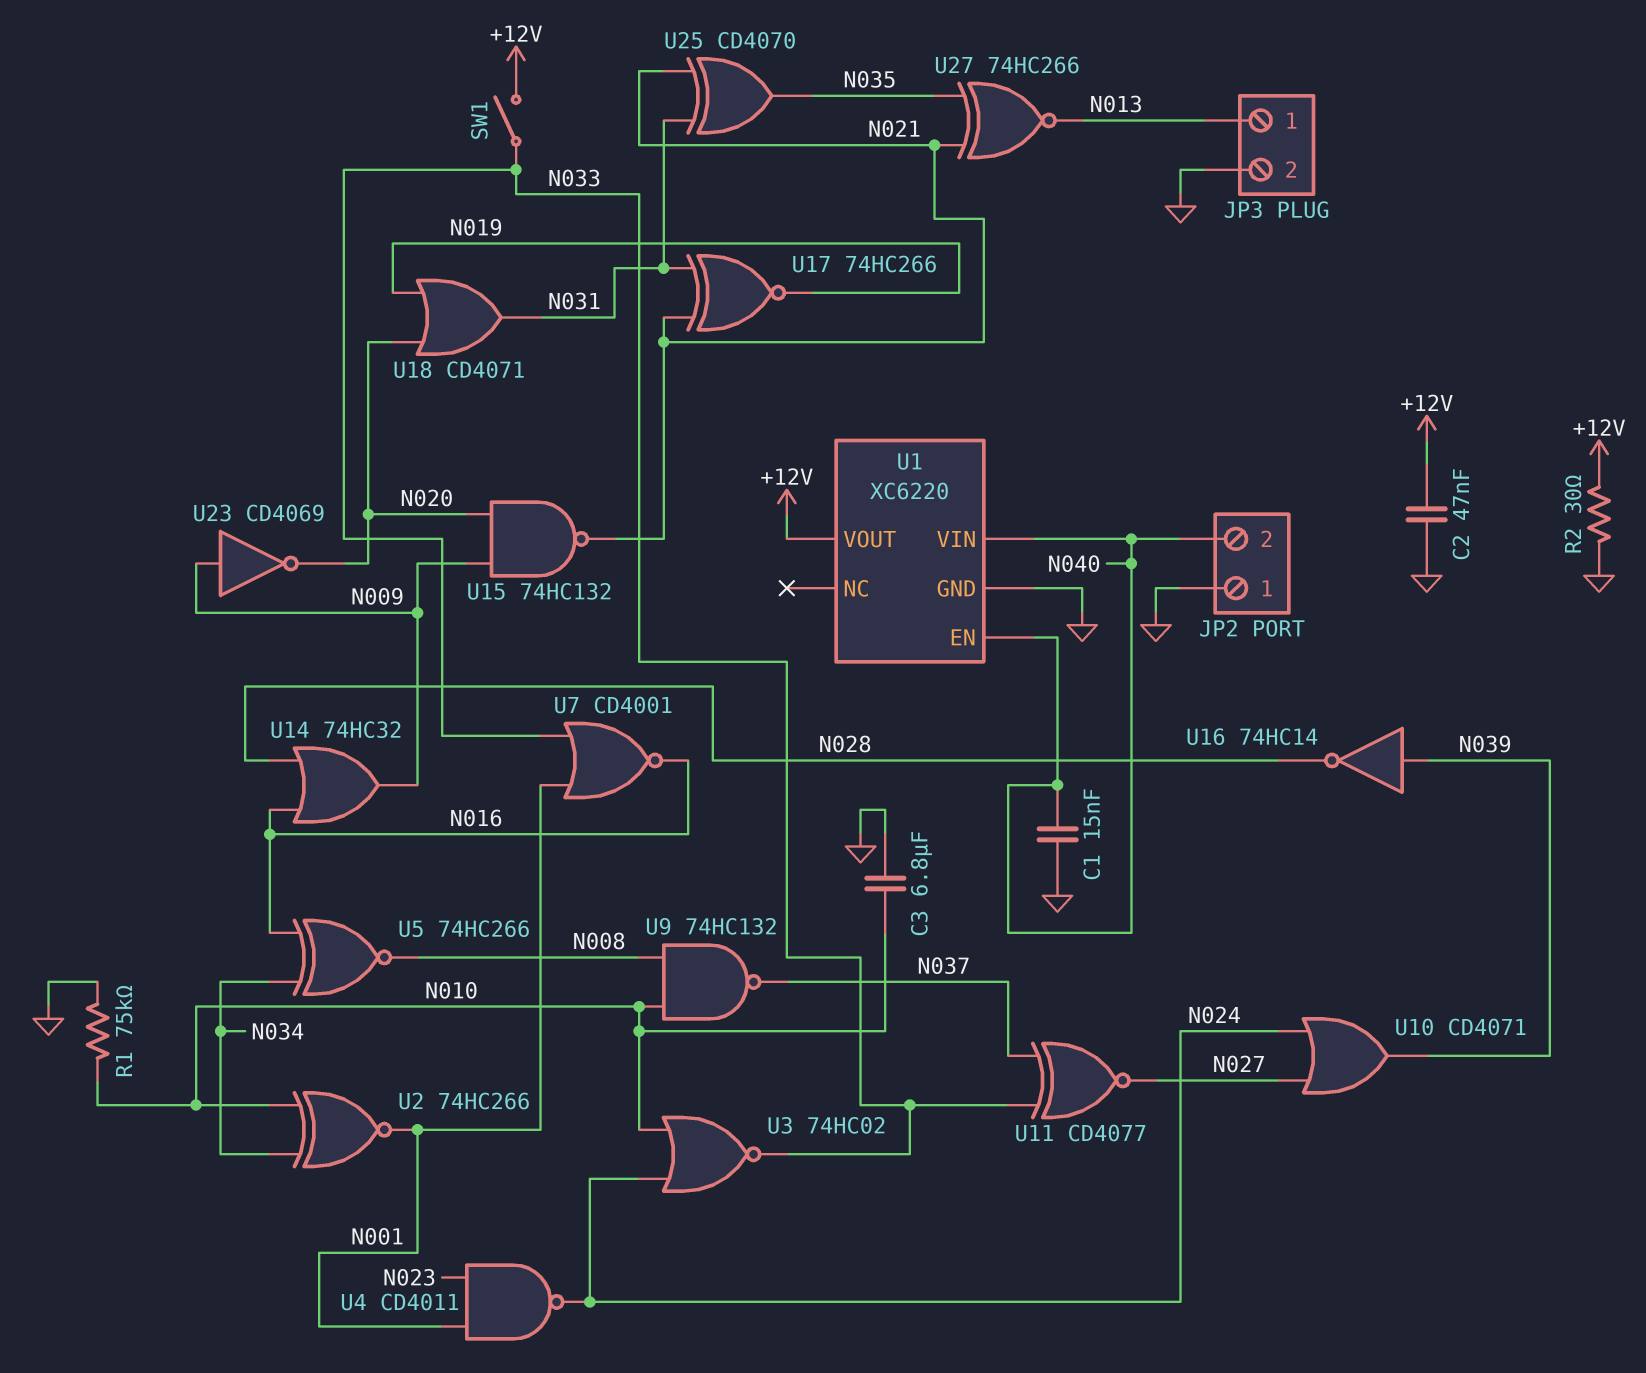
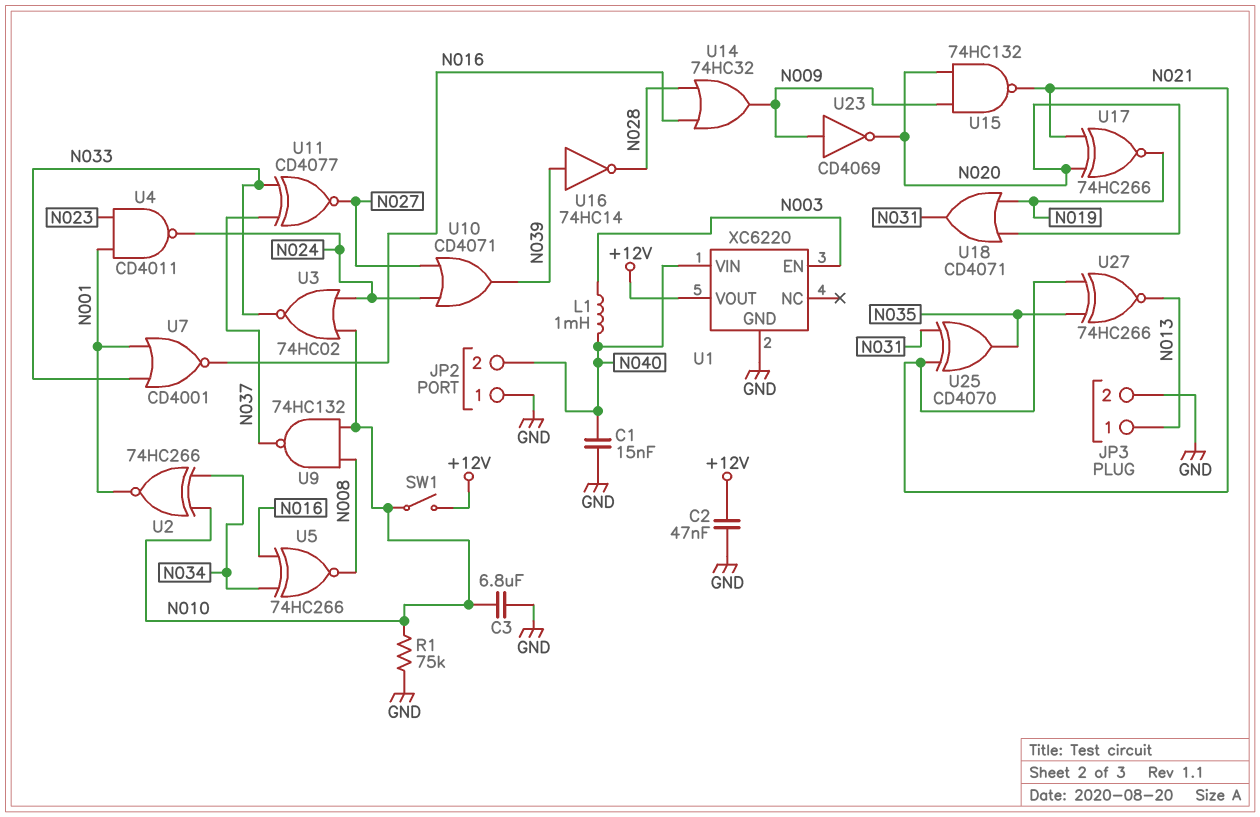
L1: none -> 1mH (N003, N040)
R2: 30 (+12V, GND) -> none
SW1: switch (+12V, N033) -> switch (+12V, N010)
U1 pin EN: N040 -> N003
U17: XNOR 74HC266 (in N021, in N031, out N019) -> XNOR 74HC266 (in N020, in N021, out N019)

